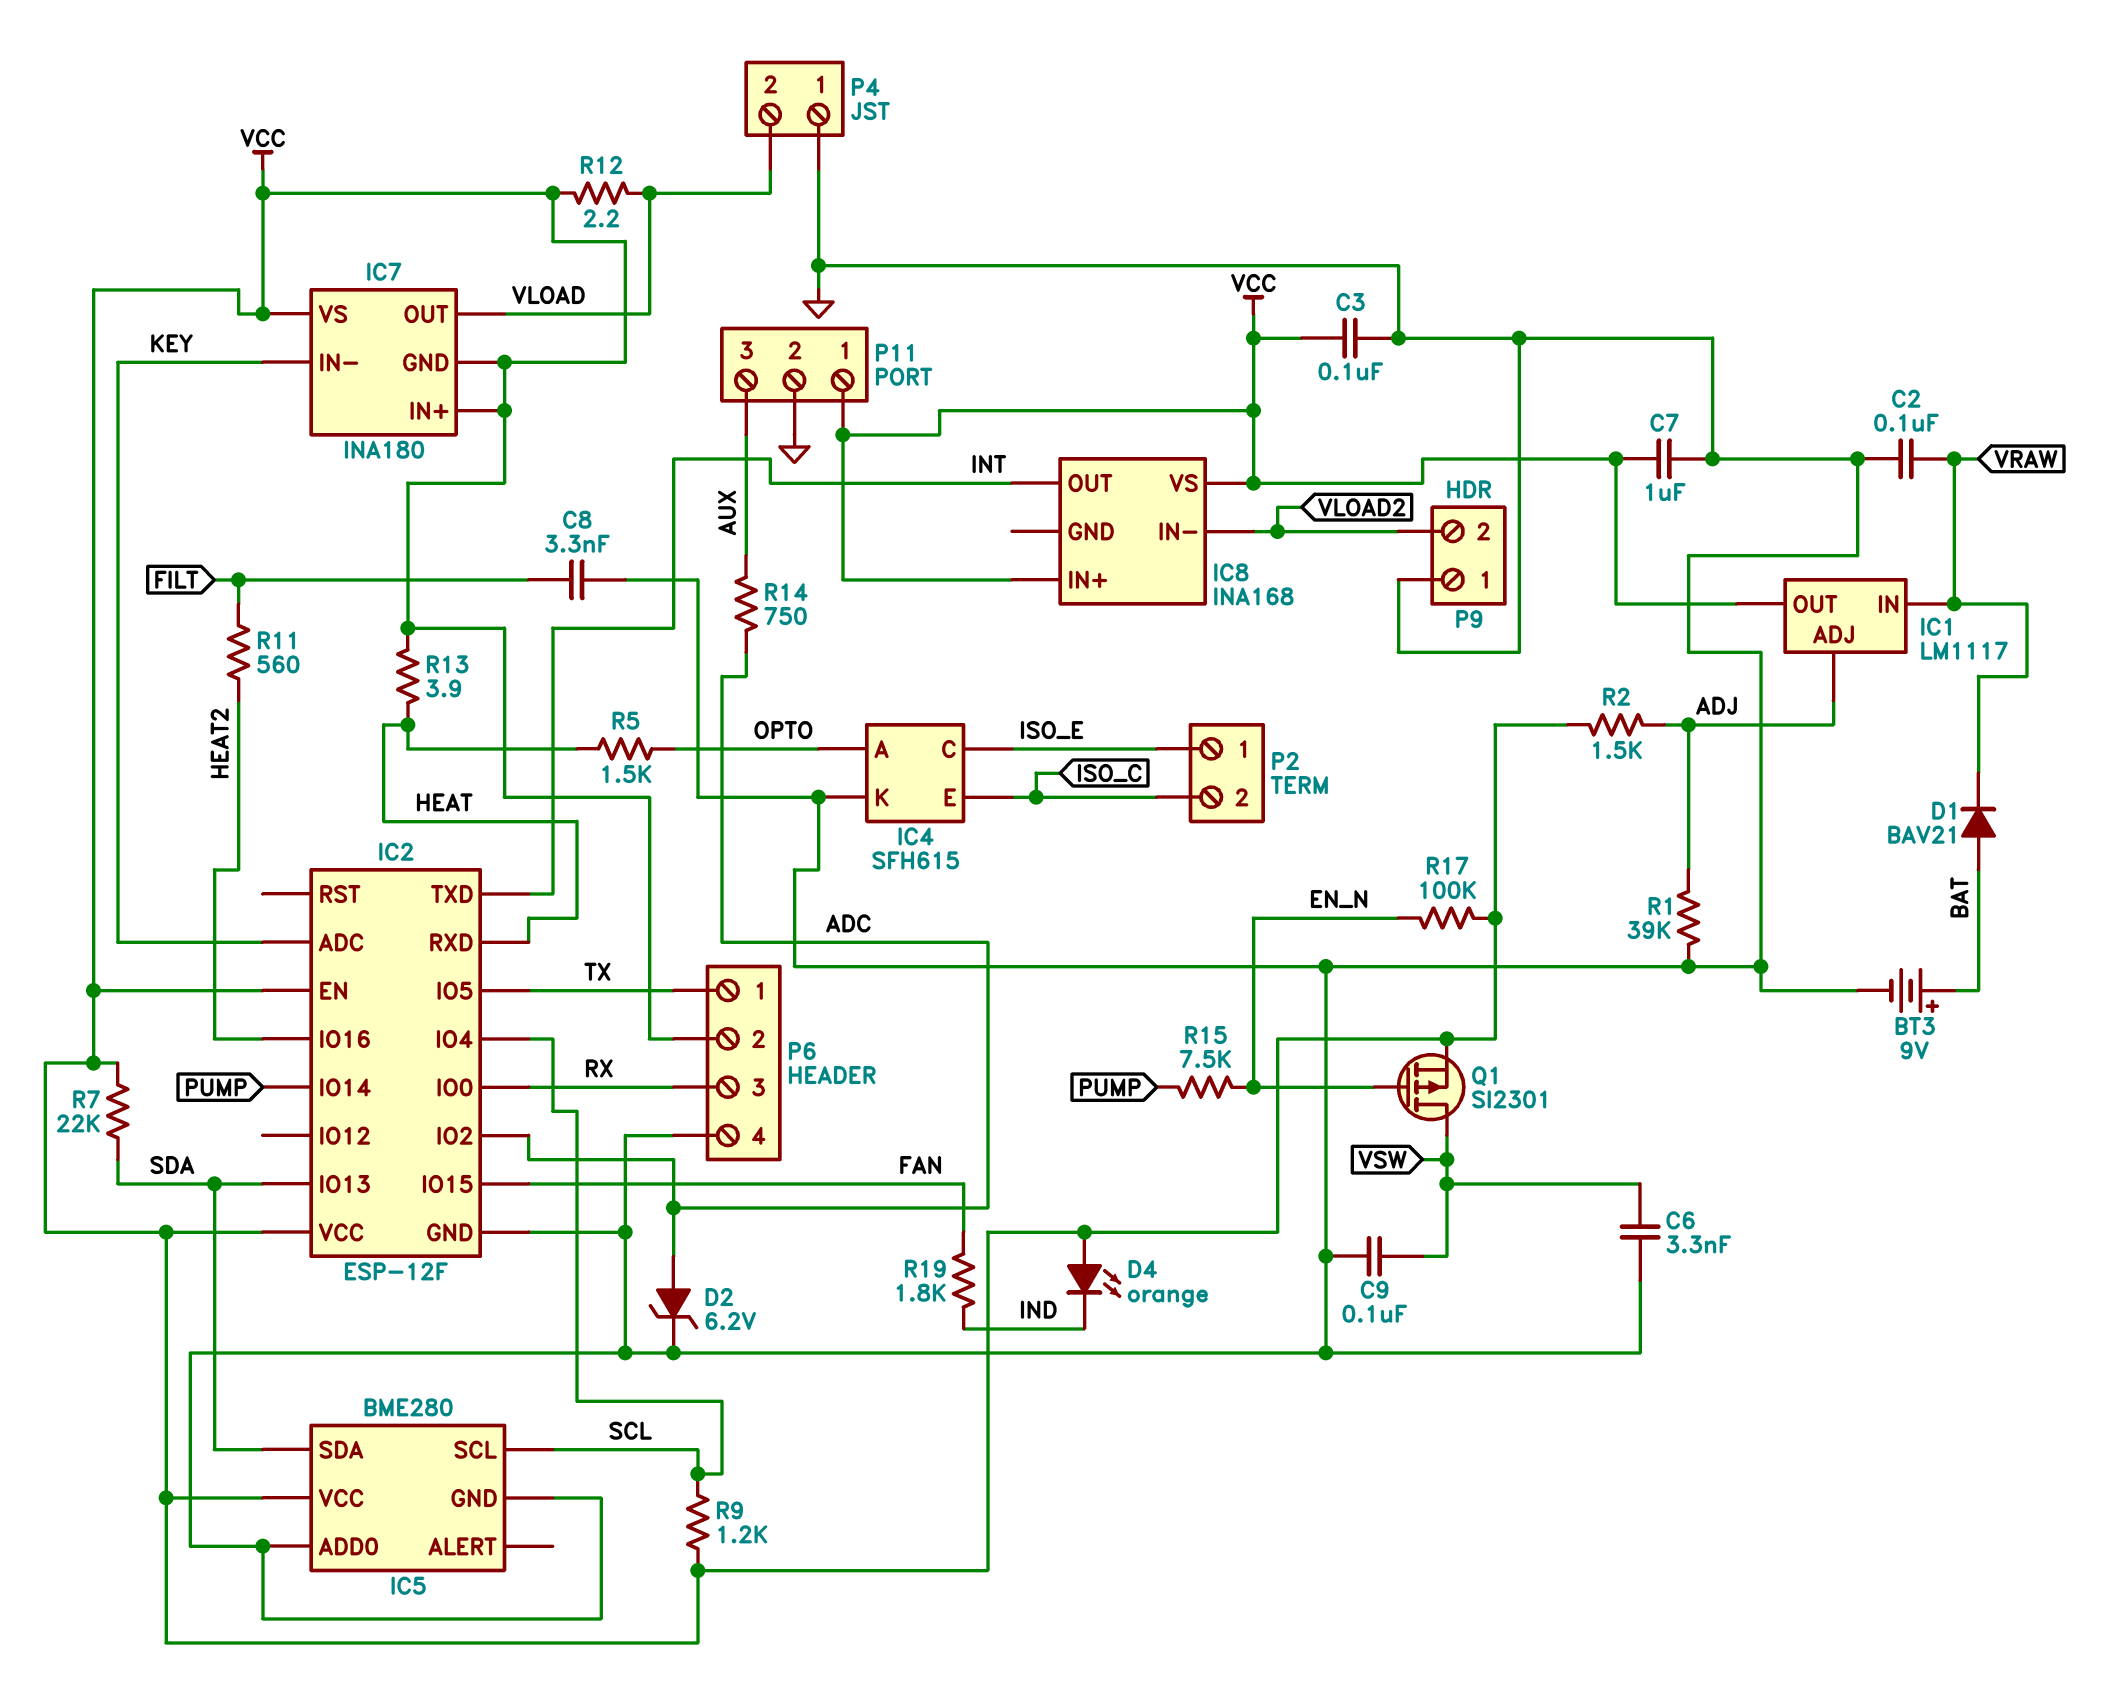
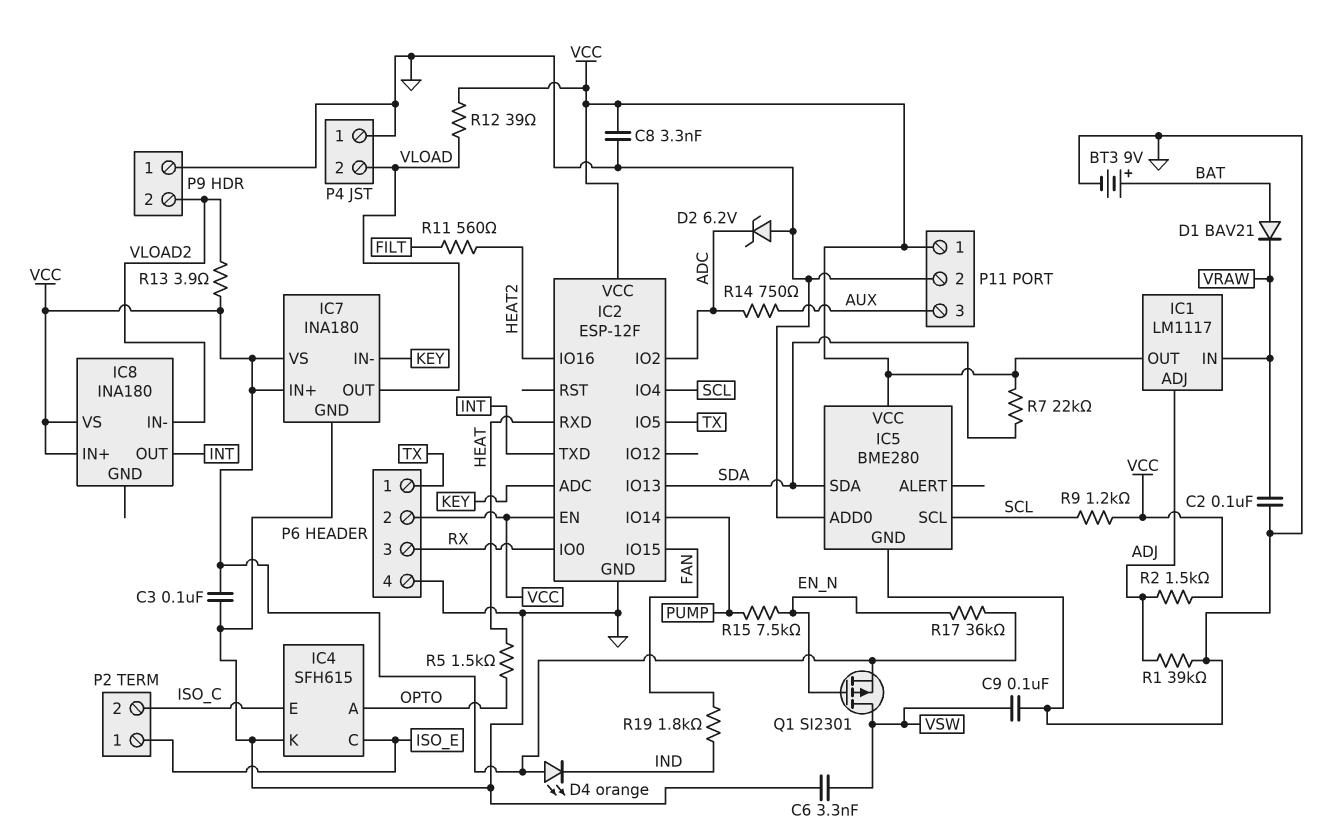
C7: 1uF (GND, VCC) -> none
C8: 3.3nF (FILT, GND) -> 3.3nF (GND, VCC)
D2: zener 6.2V (A ADC, K GND) -> zener 6.2V (A GND, K ADC)
IC7 pin GND: VCC -> GND
IC8: INA168 -> INA180
R12: 2.2 (VCC, VLOAD) -> 39 (VCC, VLOAD)
R13: 3.9 (HEAT, VCC) -> 3.9 (VCC, VLOAD2)
R17: 100k (EN_N, VCC) -> 36k (EN_N, VCC)

